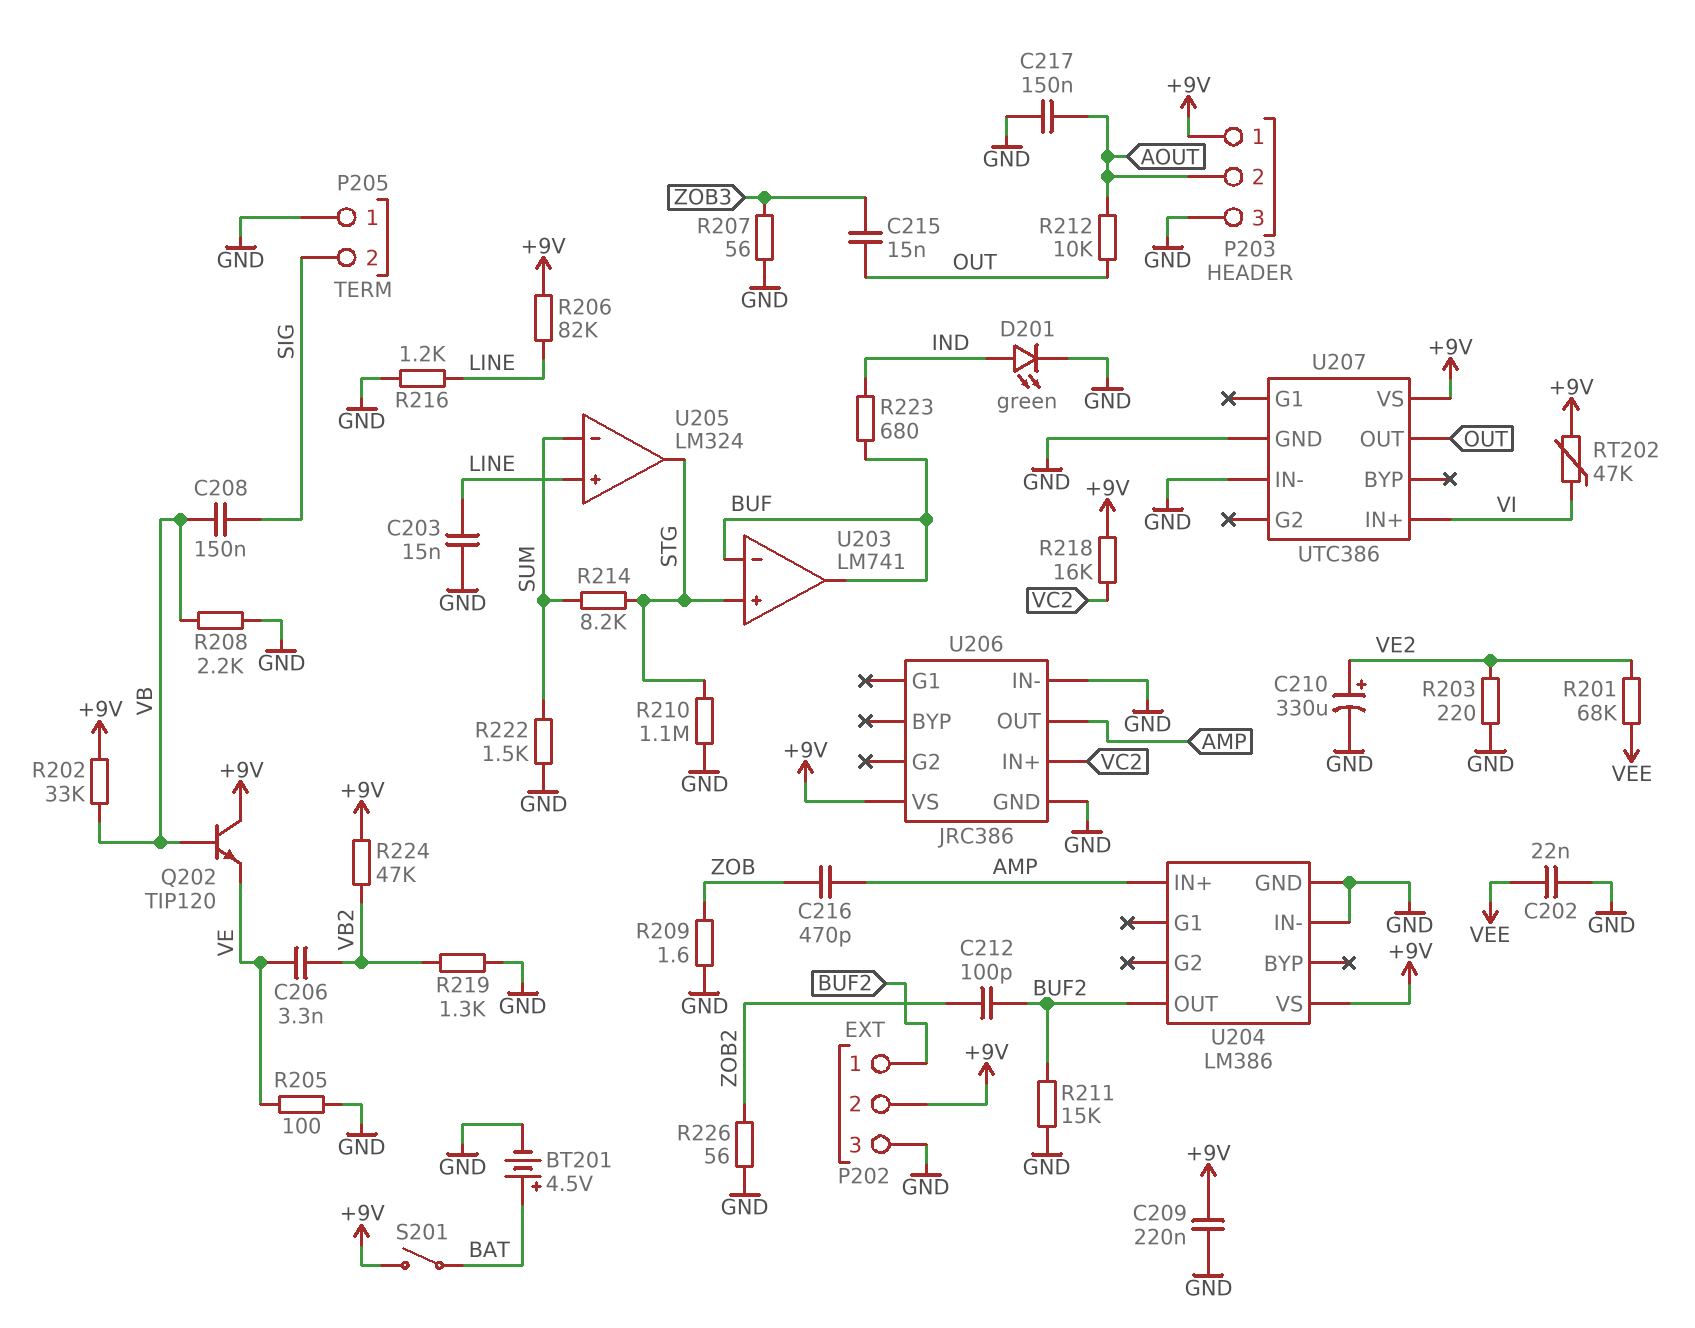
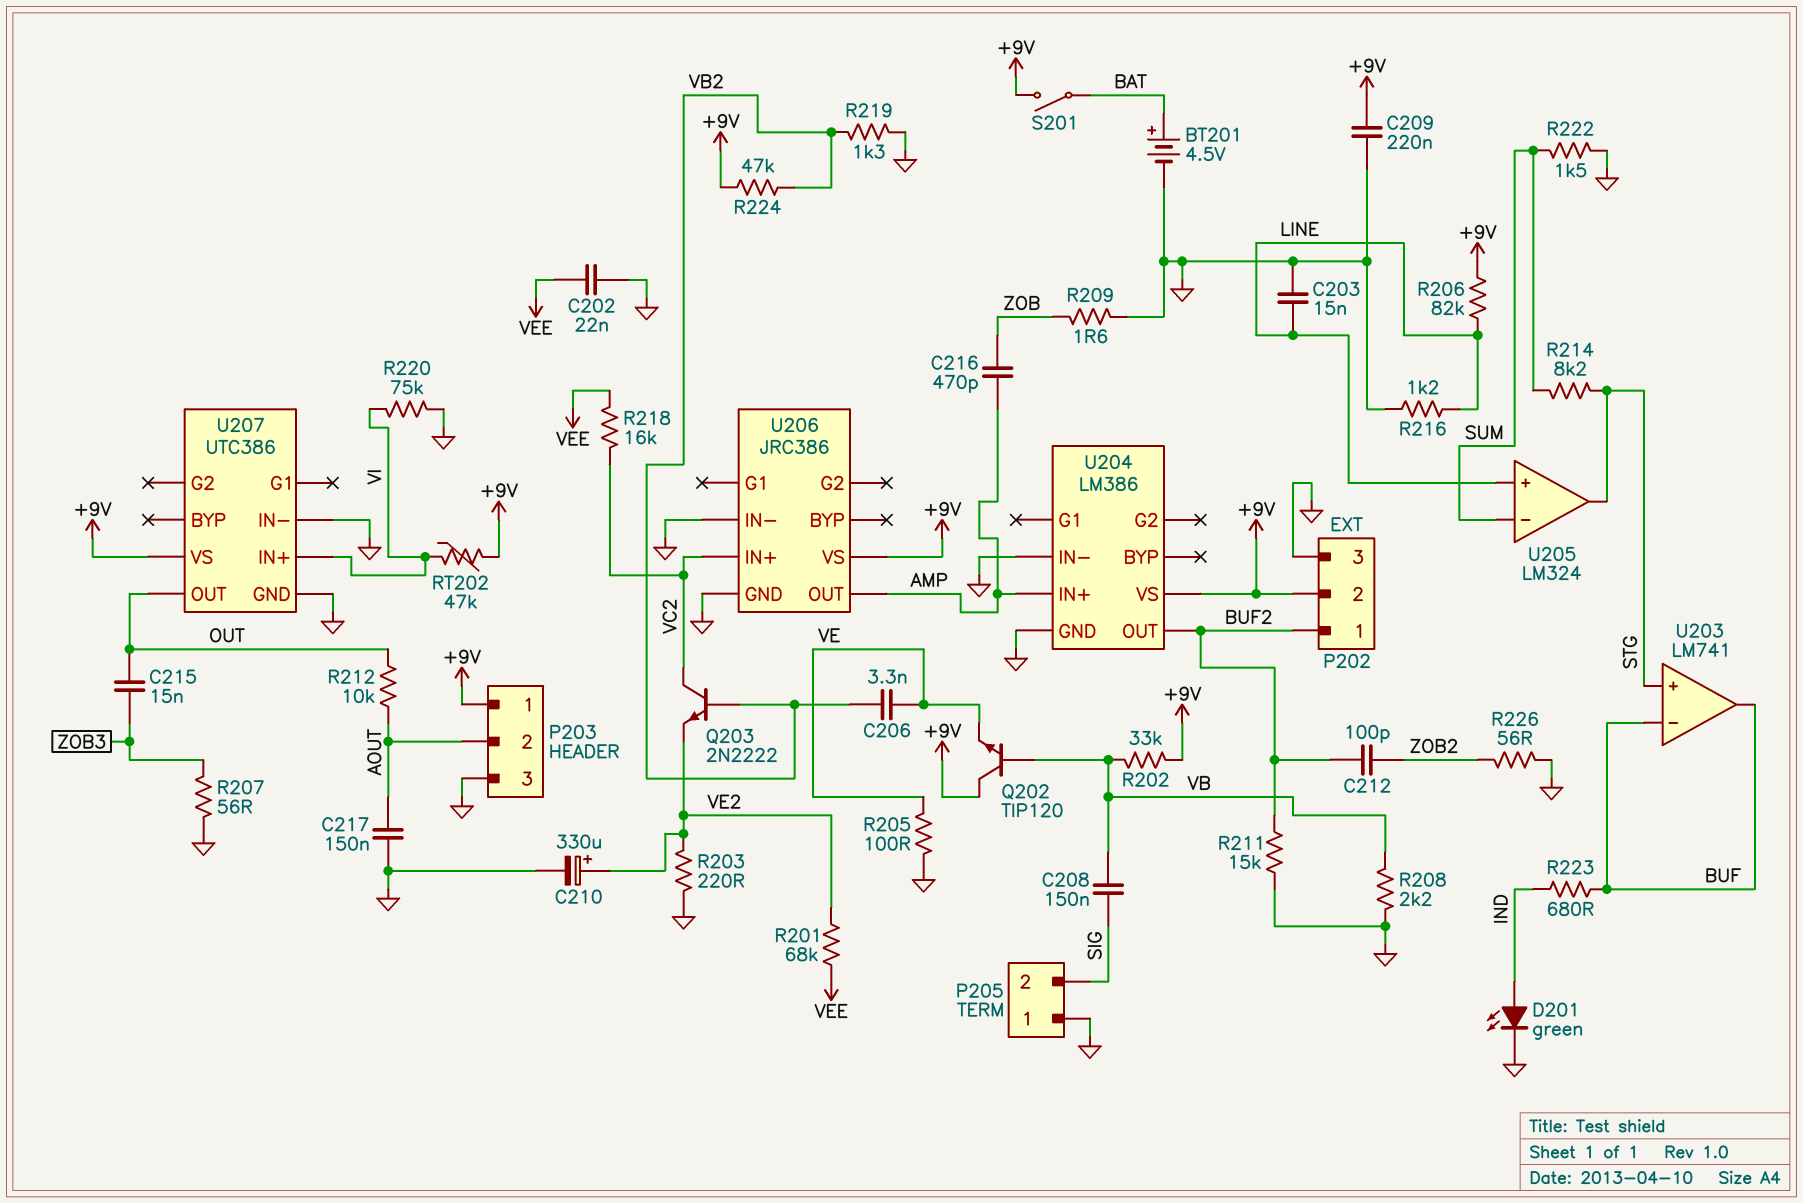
Q203: none -> NPN 2N2222 (B VB2, C VC2, E VE2)
R210: 1.1M (GND, STG) -> none
R218: 16k (+9V, VC2) -> 16k (VC2, VEE)
R220: none -> 75k (GND, VI)

